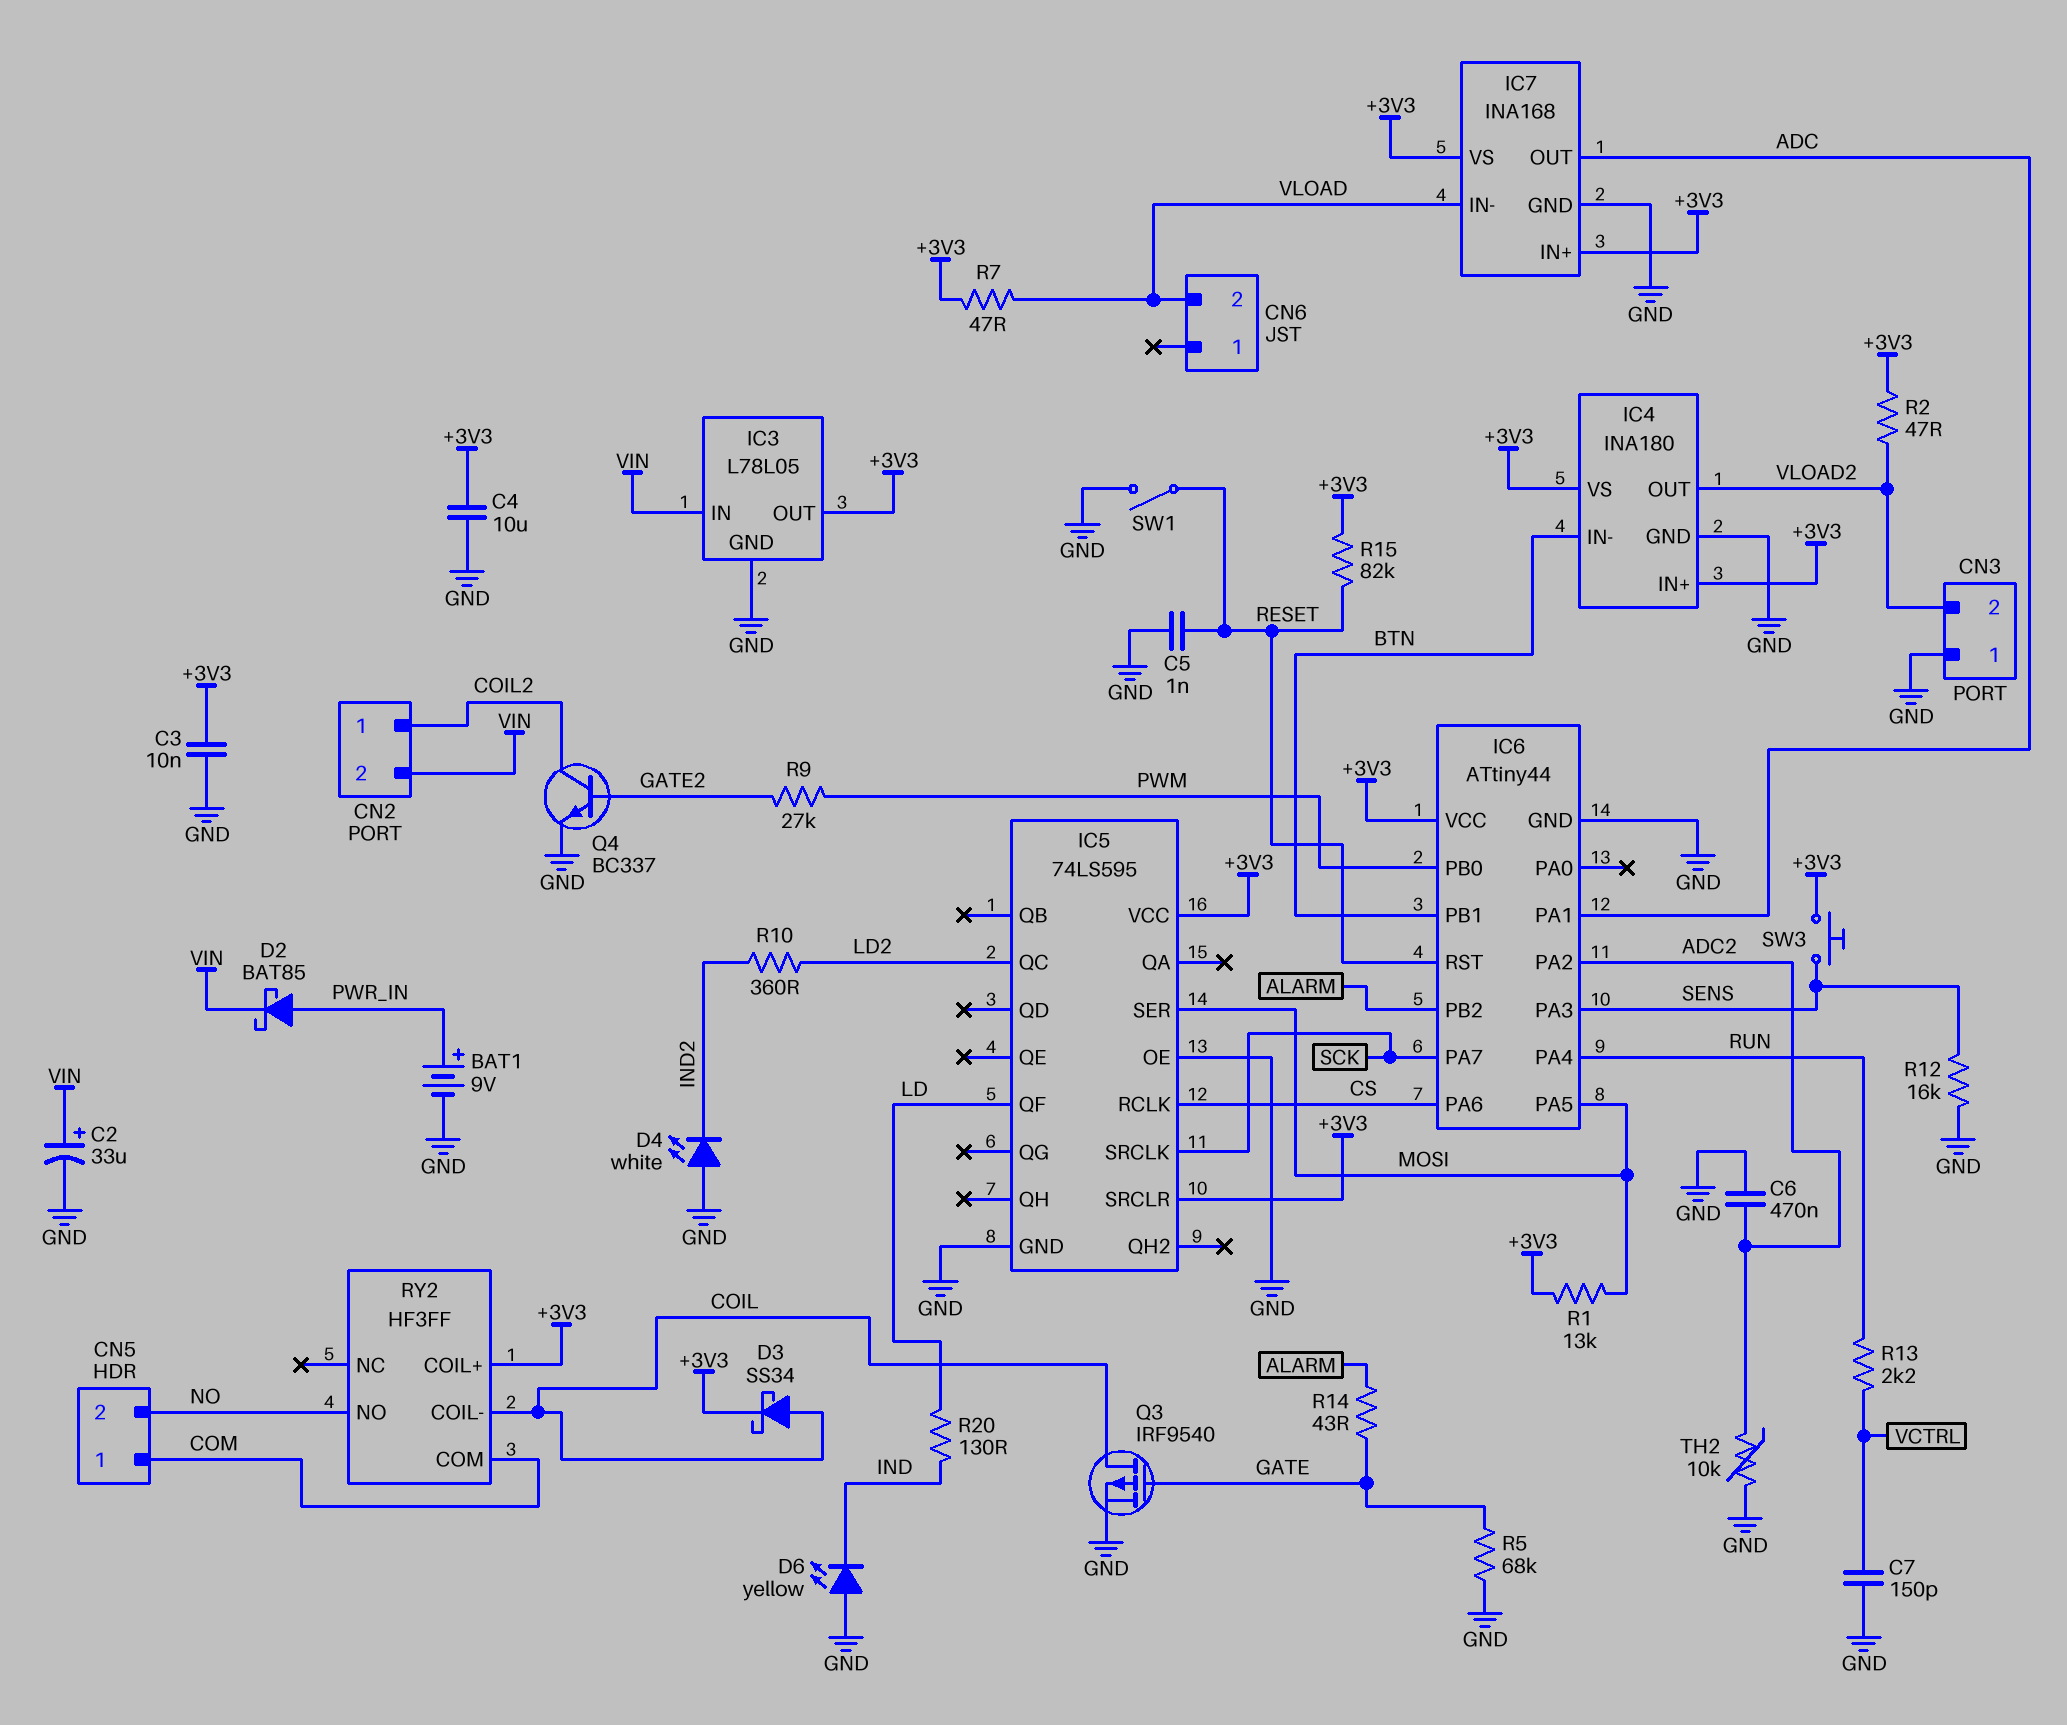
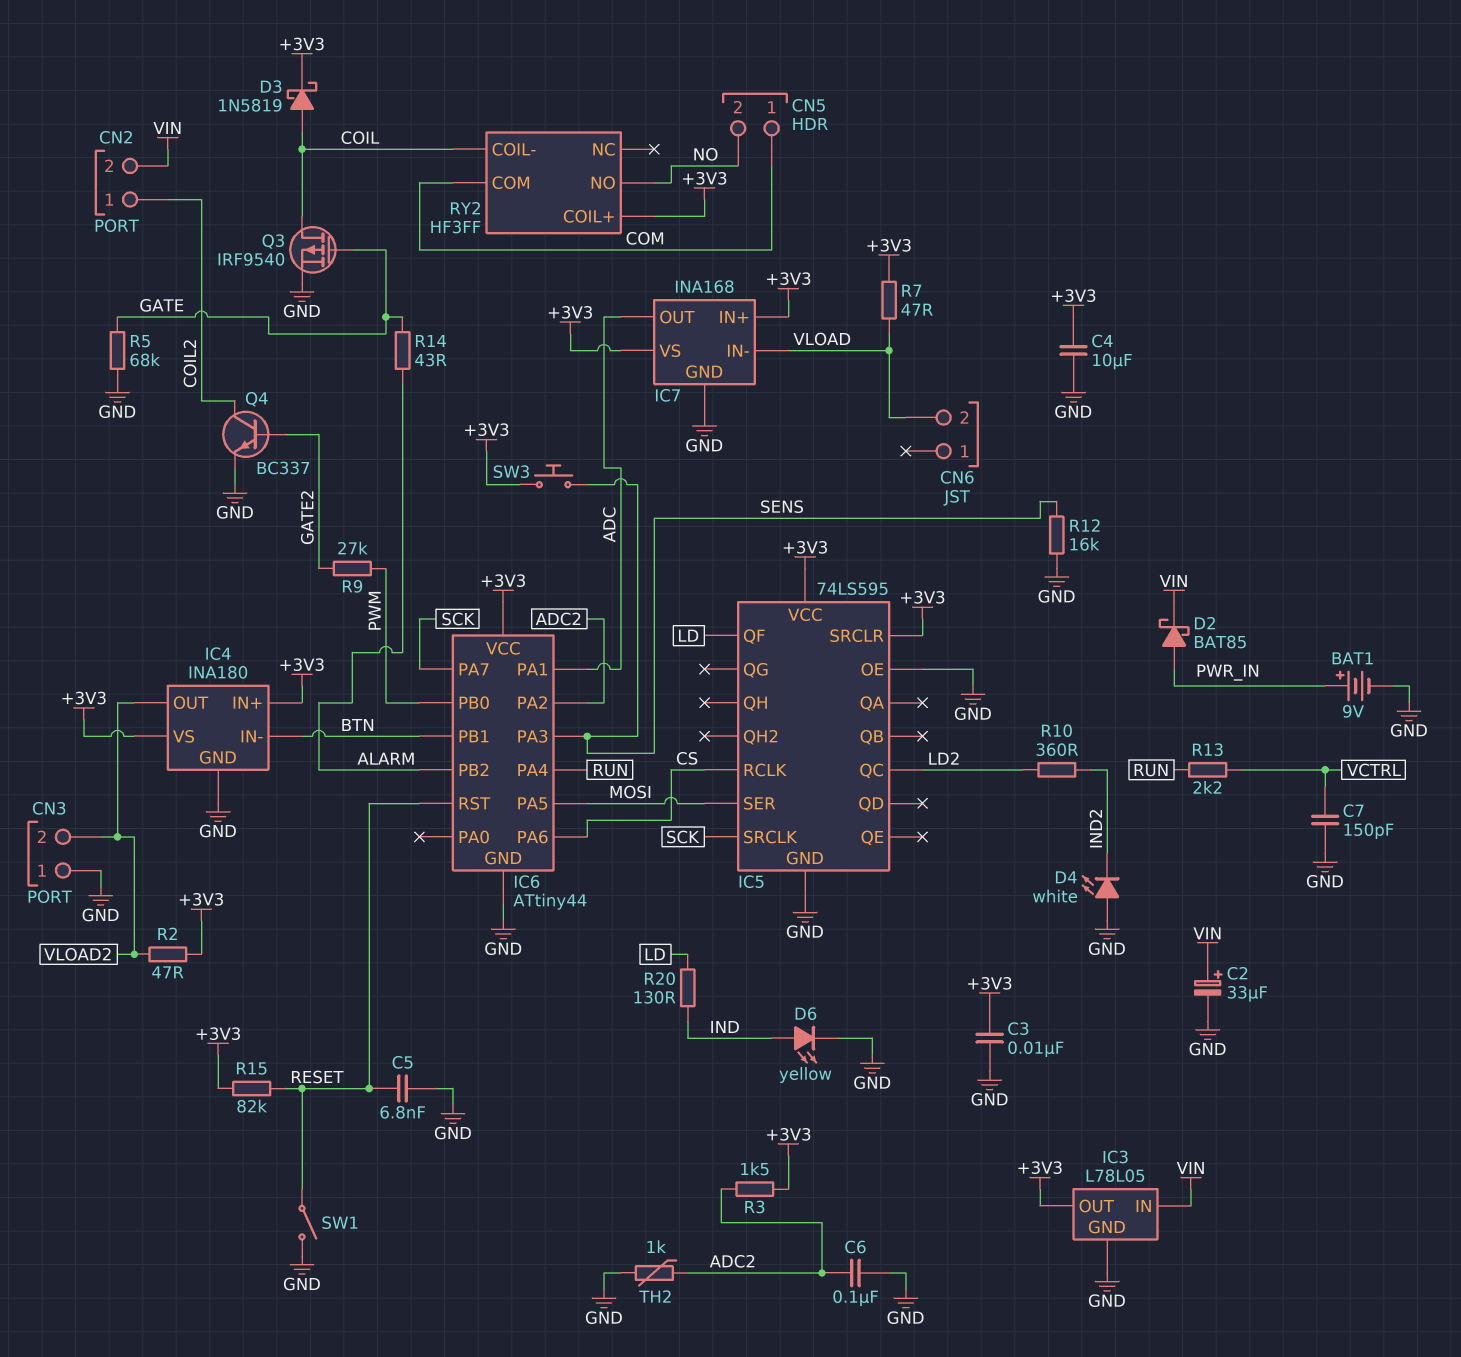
C5: 1nF (GND, RESET) -> 6.8nF (GND, RESET)
C6: 470nF (ADC2, GND) -> 100nF (ADC2, GND)
D3: schottky SS34 (A COIL, K +3V3) -> schottky 1N5819 (A COIL, K +3V3)
D6: LED yellow (A GND, K IND) -> LED yellow (A IND, K GND)
R1: 13k (+3V3, MOSI) -> none
R3: none -> 1.5k (+3V3, ADC2)
TH2: 10k (ADC2, GND) -> 1k (ADC2, GND)

